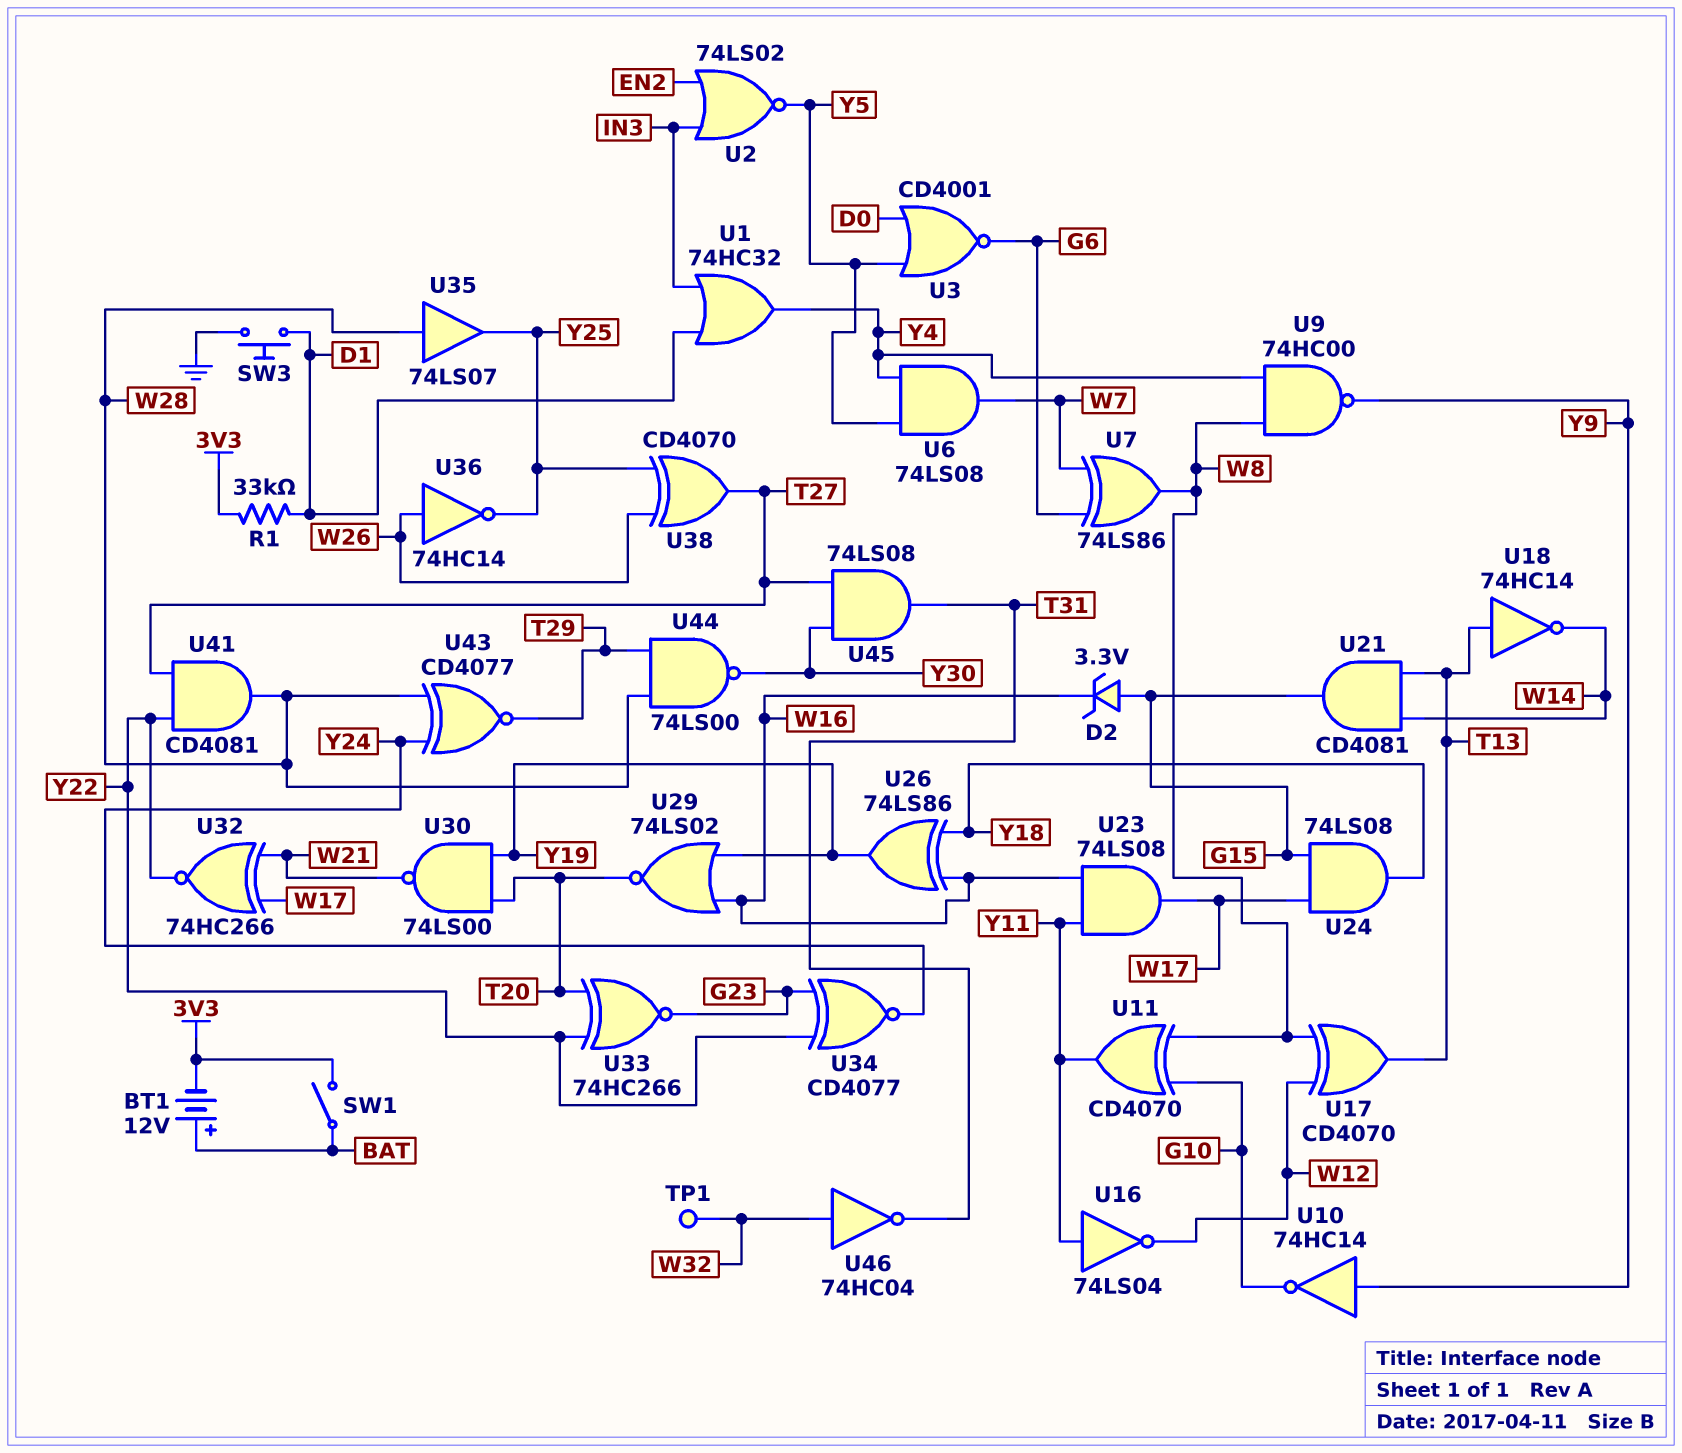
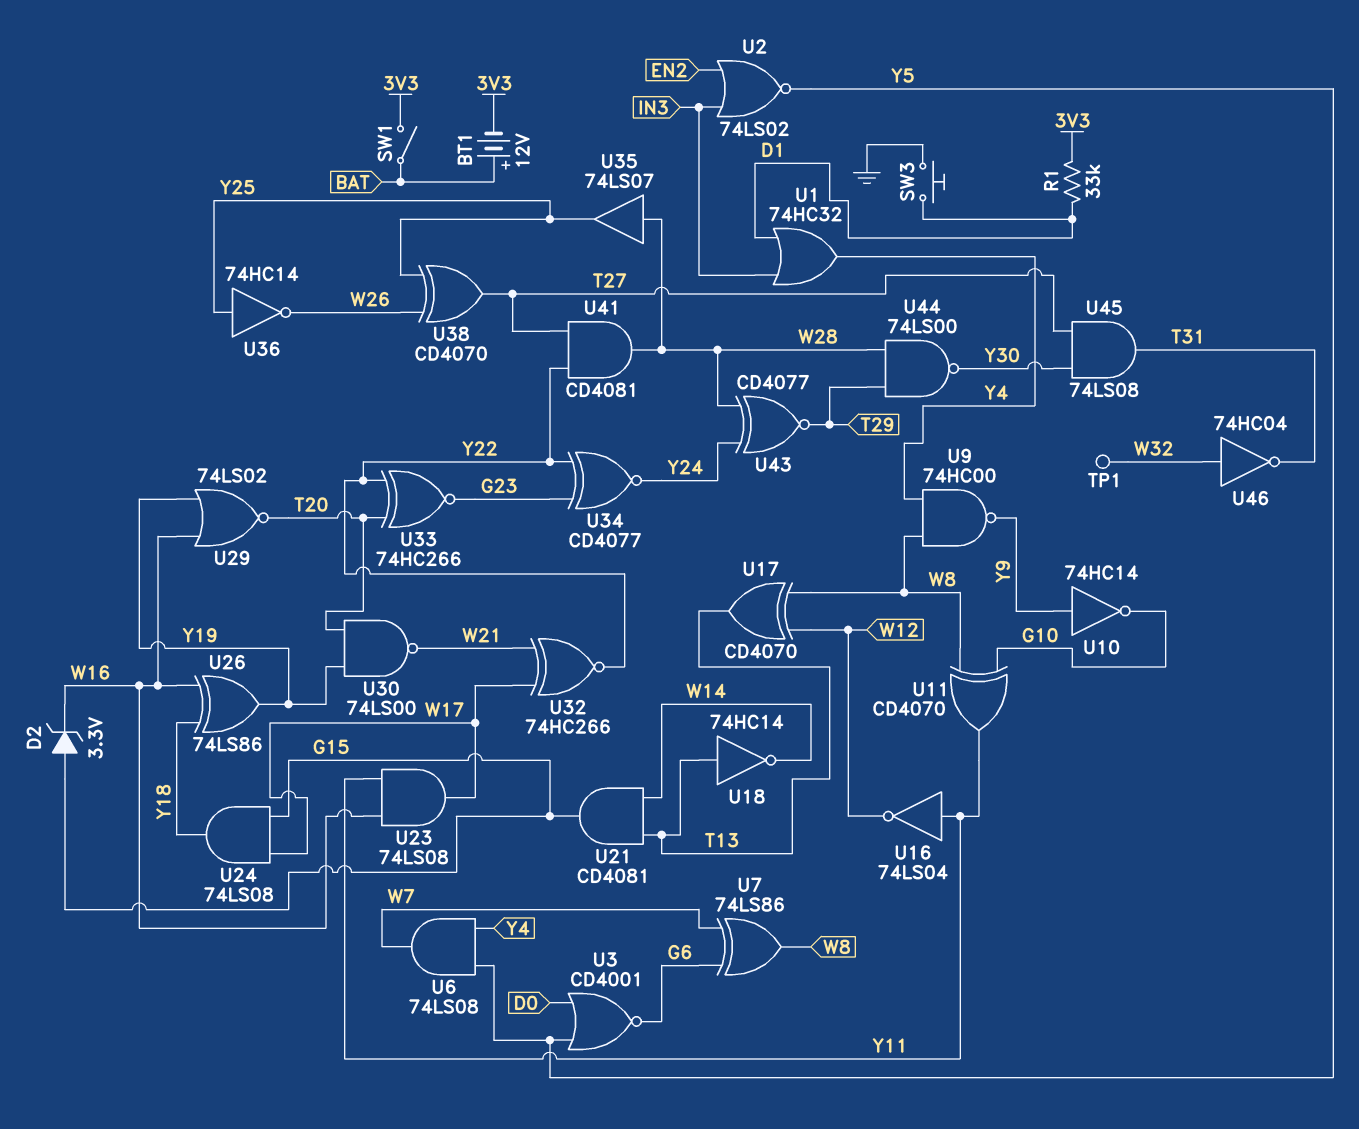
U36: NOT 74HC14 (in W26, out Y25) -> NOT 74HC14 (in Y25, out W26)

